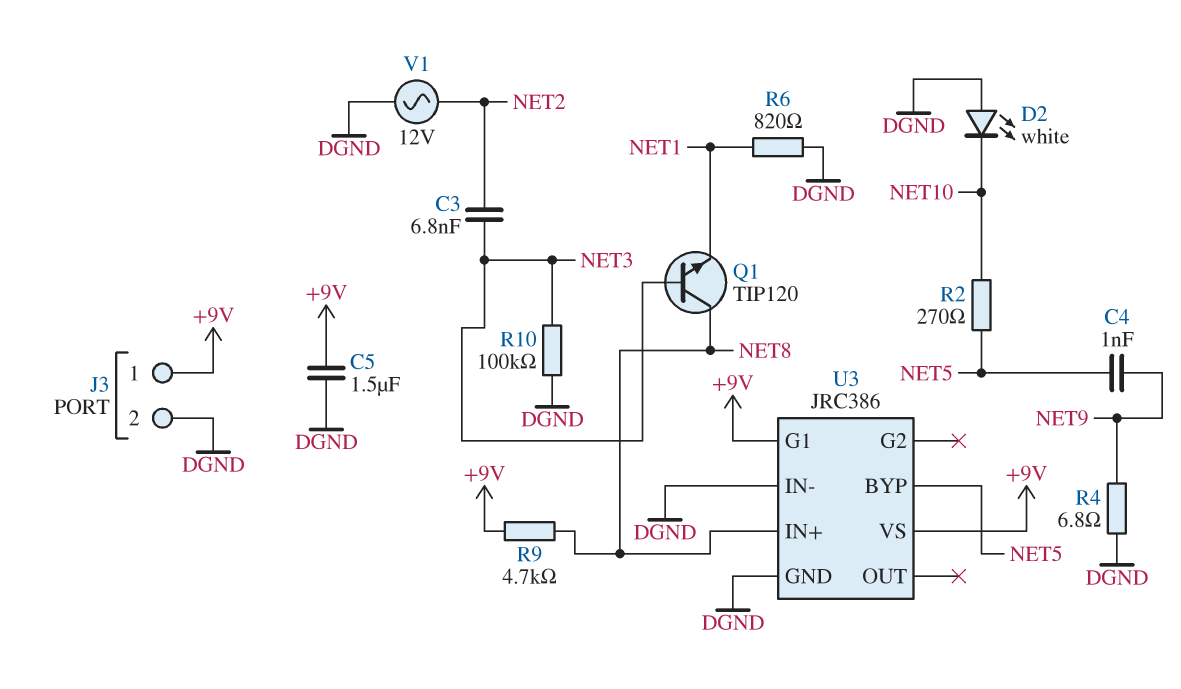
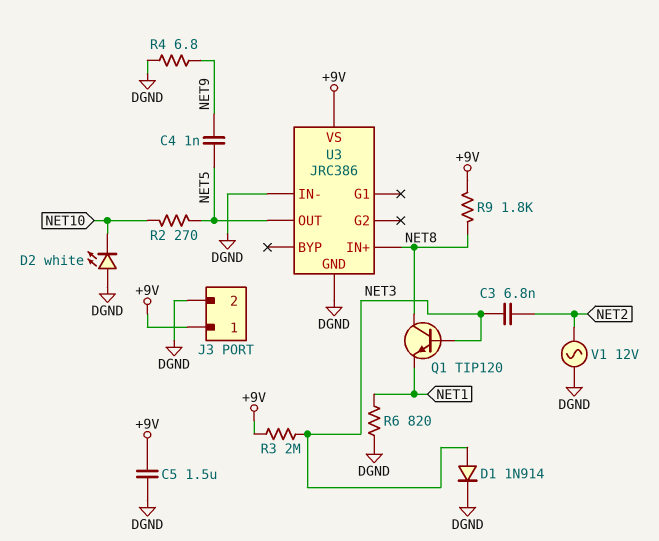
D1: none -> diode 1N914 (A NET3, K DGND)
R3: none -> 2M (+9V, NET3)
R9: 4.7k (+9V, NET8) -> 1.8k (+9V, NET8)
R10: 100k (DGND, NET3) -> none
U3 pin BYP: NET5 -> none
U3 pin G1: +9V -> none
U3 pin OUT: none -> NET5

